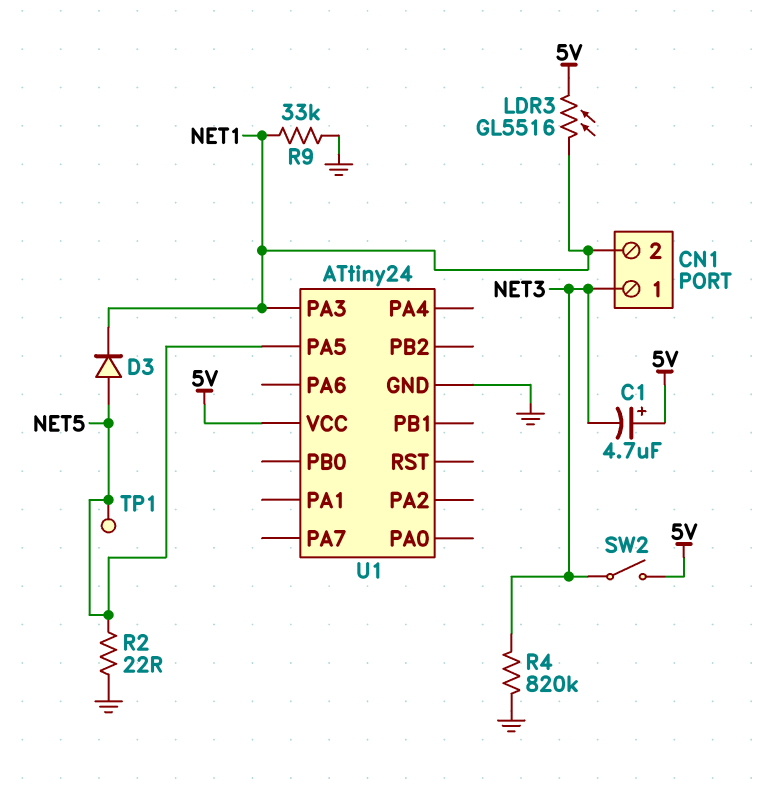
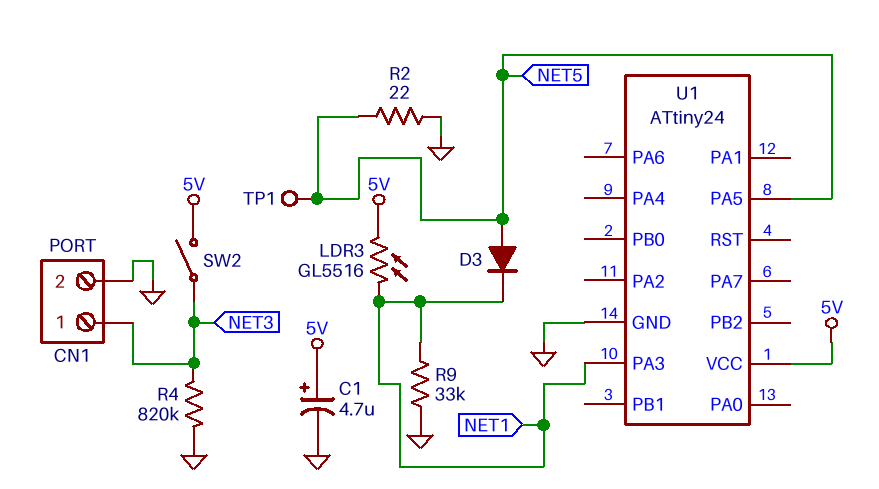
C1: 4.7uF (plus 5V, minus NET3) -> 4.7uF (plus 5V, minus GND)
CN1 pin 2: NET1 -> GND

